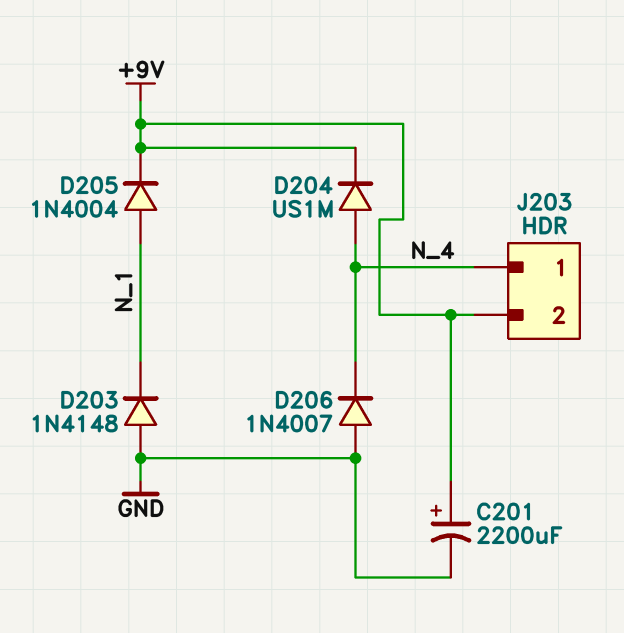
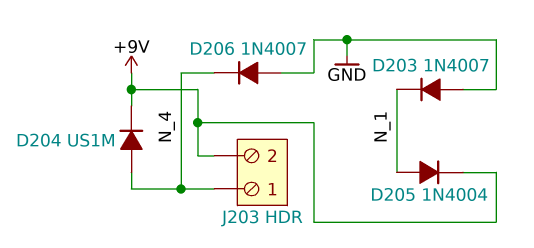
C201: 2200uF (plus +9V, minus GND) -> none
D203: diode 1N4148 (A GND, K N_1) -> diode 1N4007 (A GND, K N_1)

